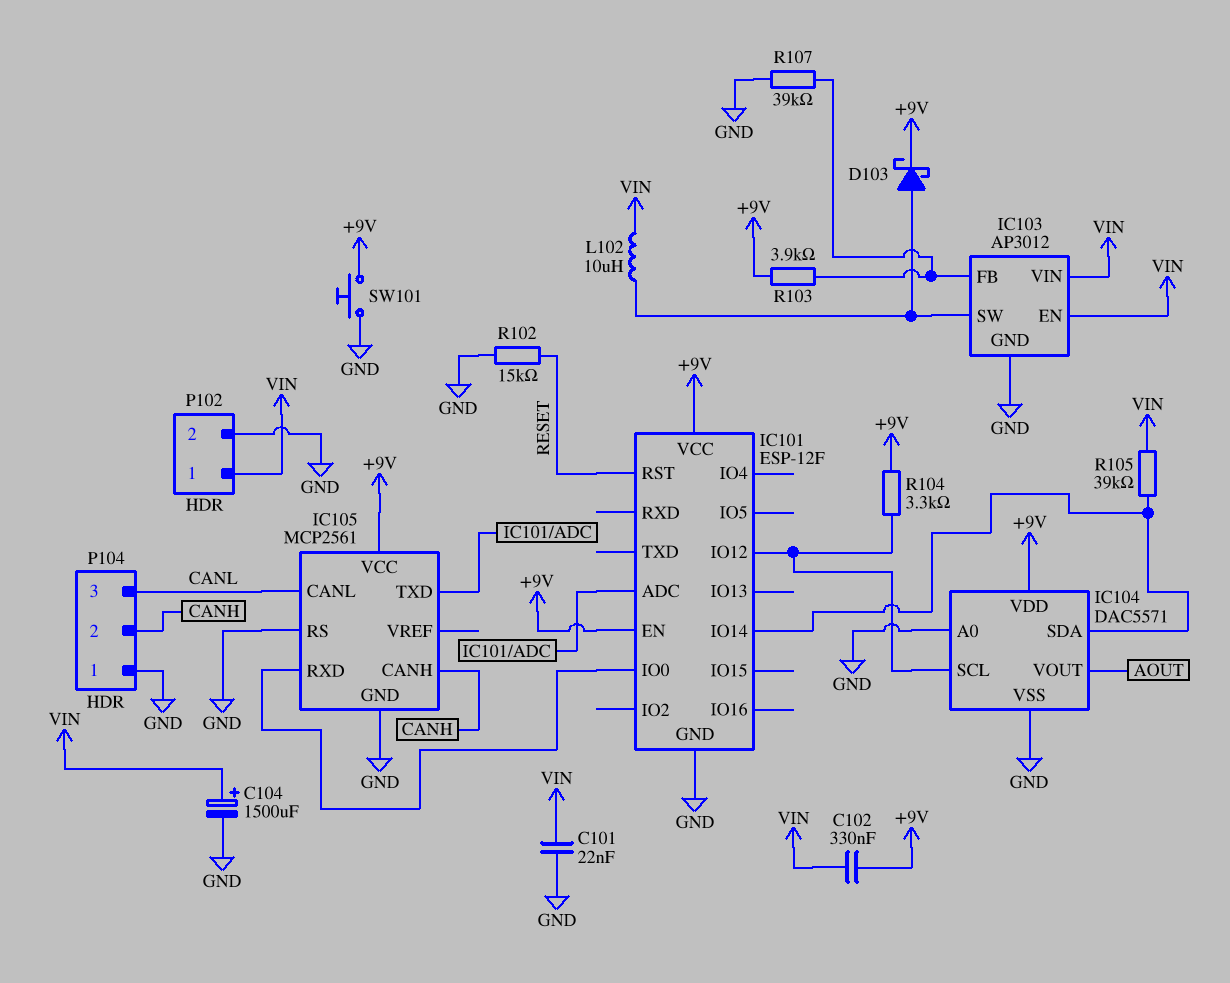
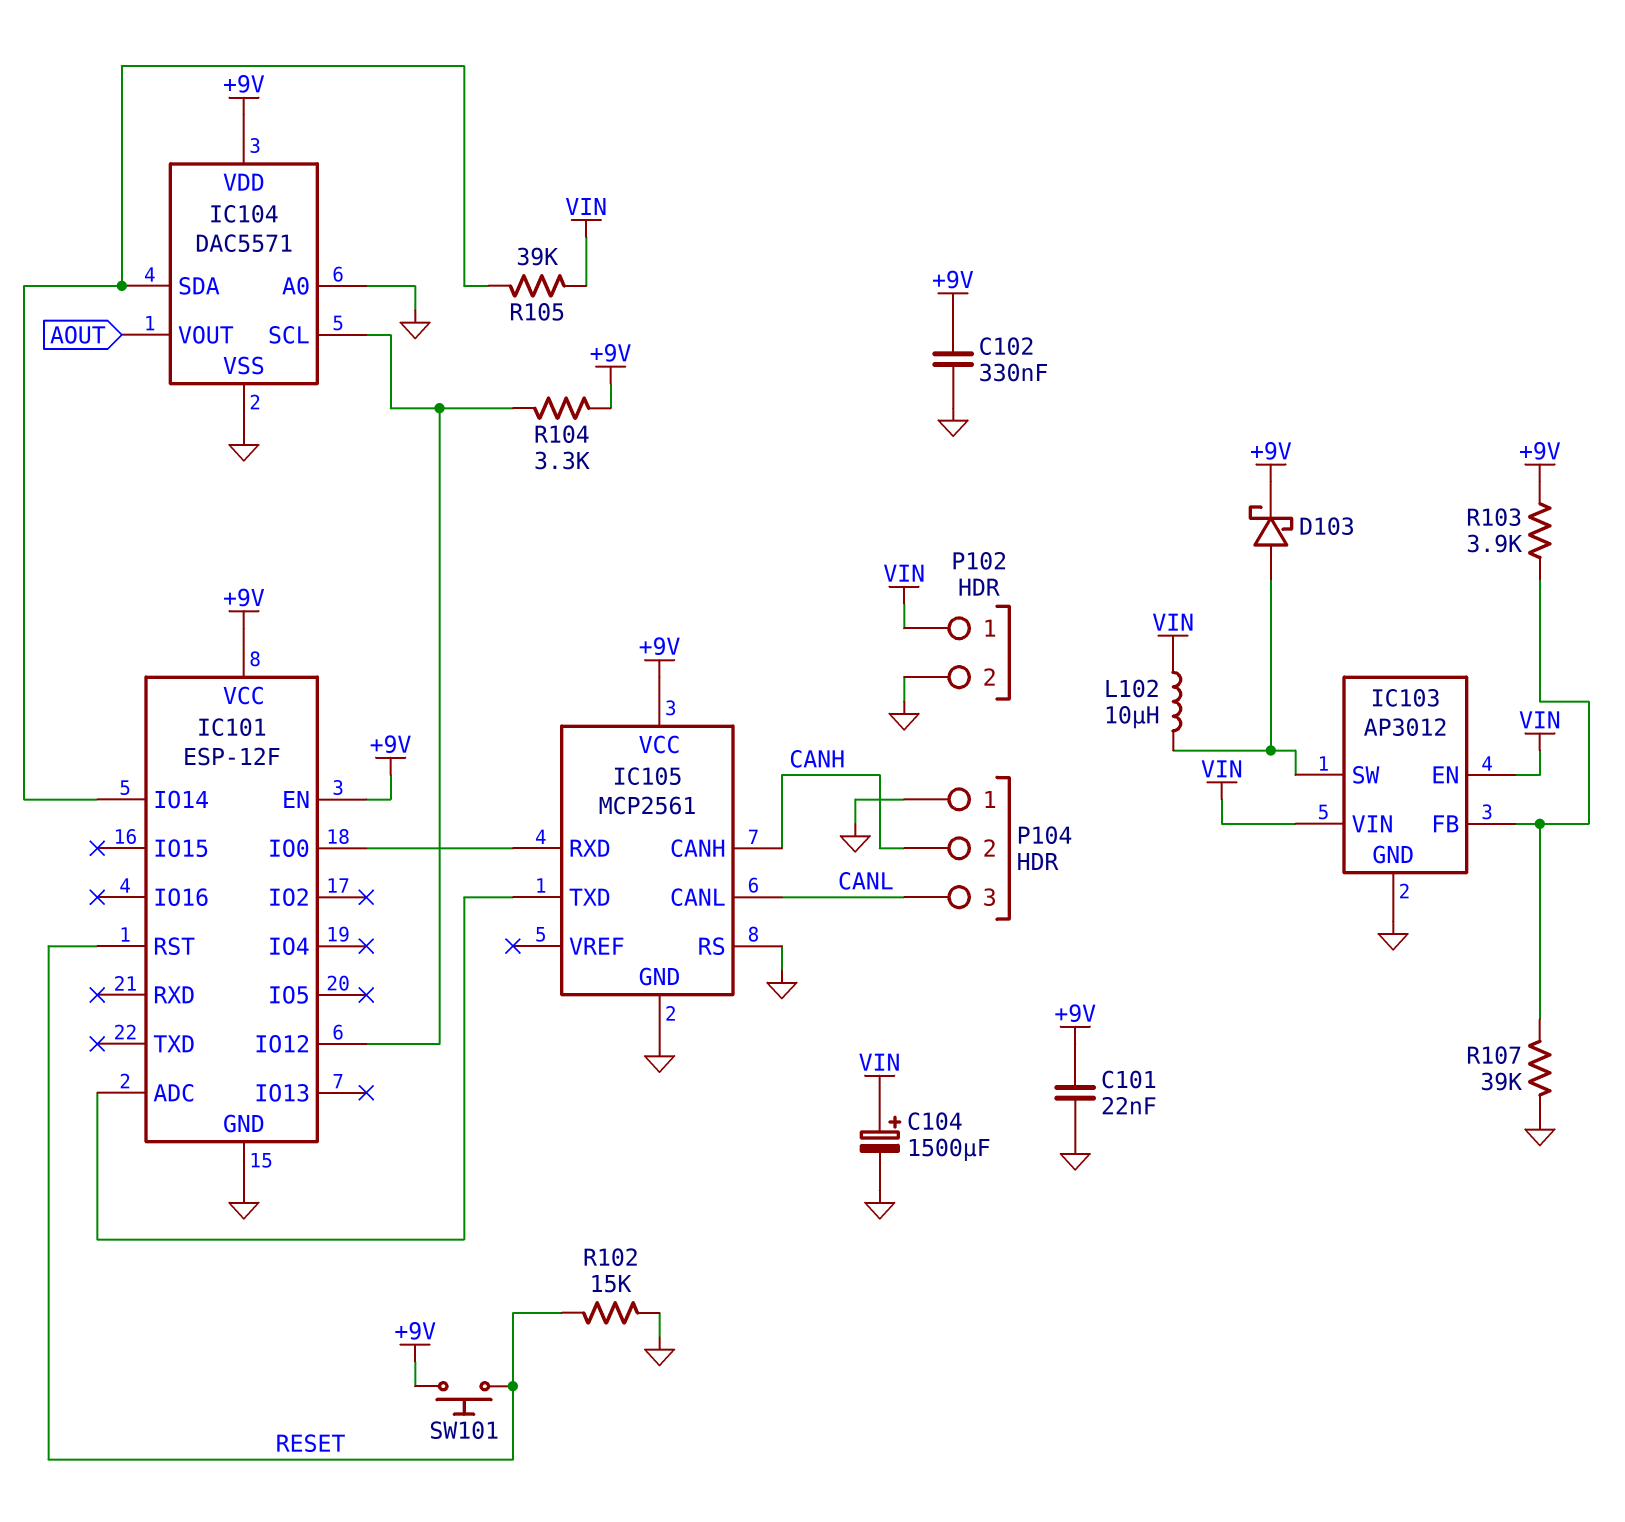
C101: 22nF (GND, VIN) -> 22nF (+9V, GND)
C102: 330nF (+9V, VIN) -> 330nF (+9V, GND)
SW101: button (+9V, GND) -> button (+9V, RESET)

